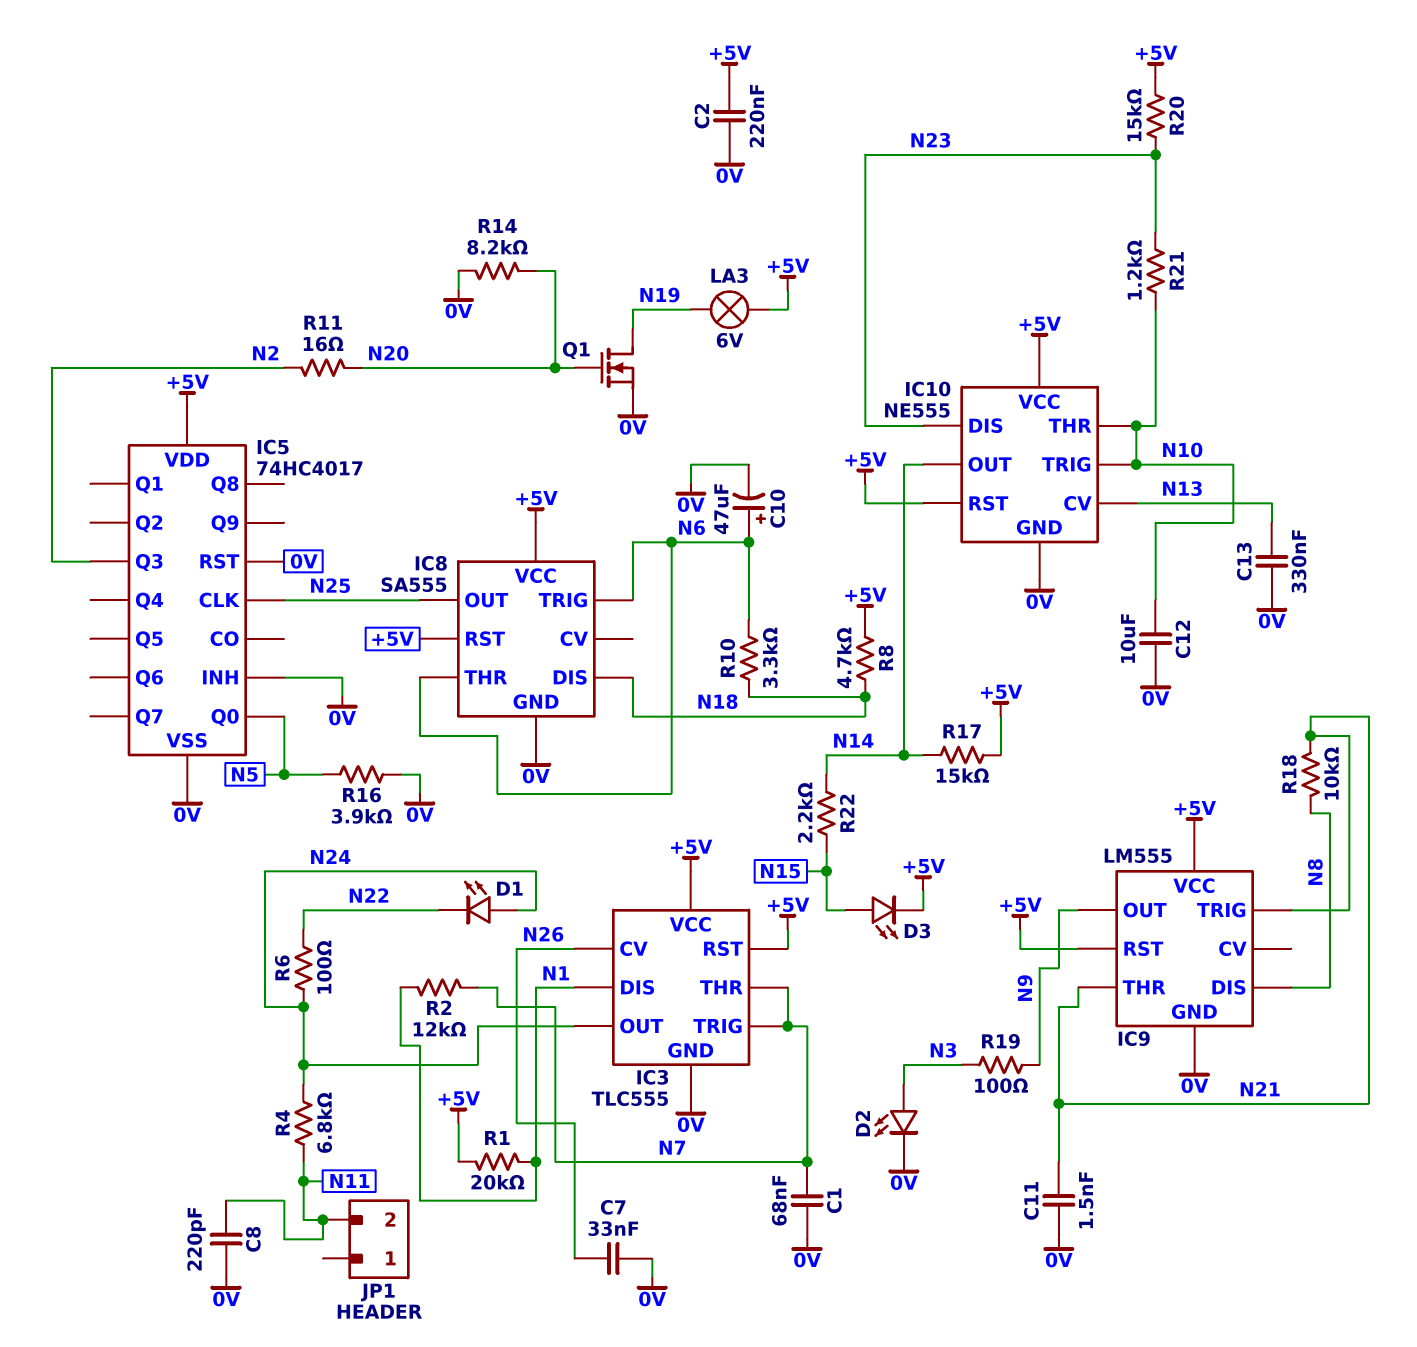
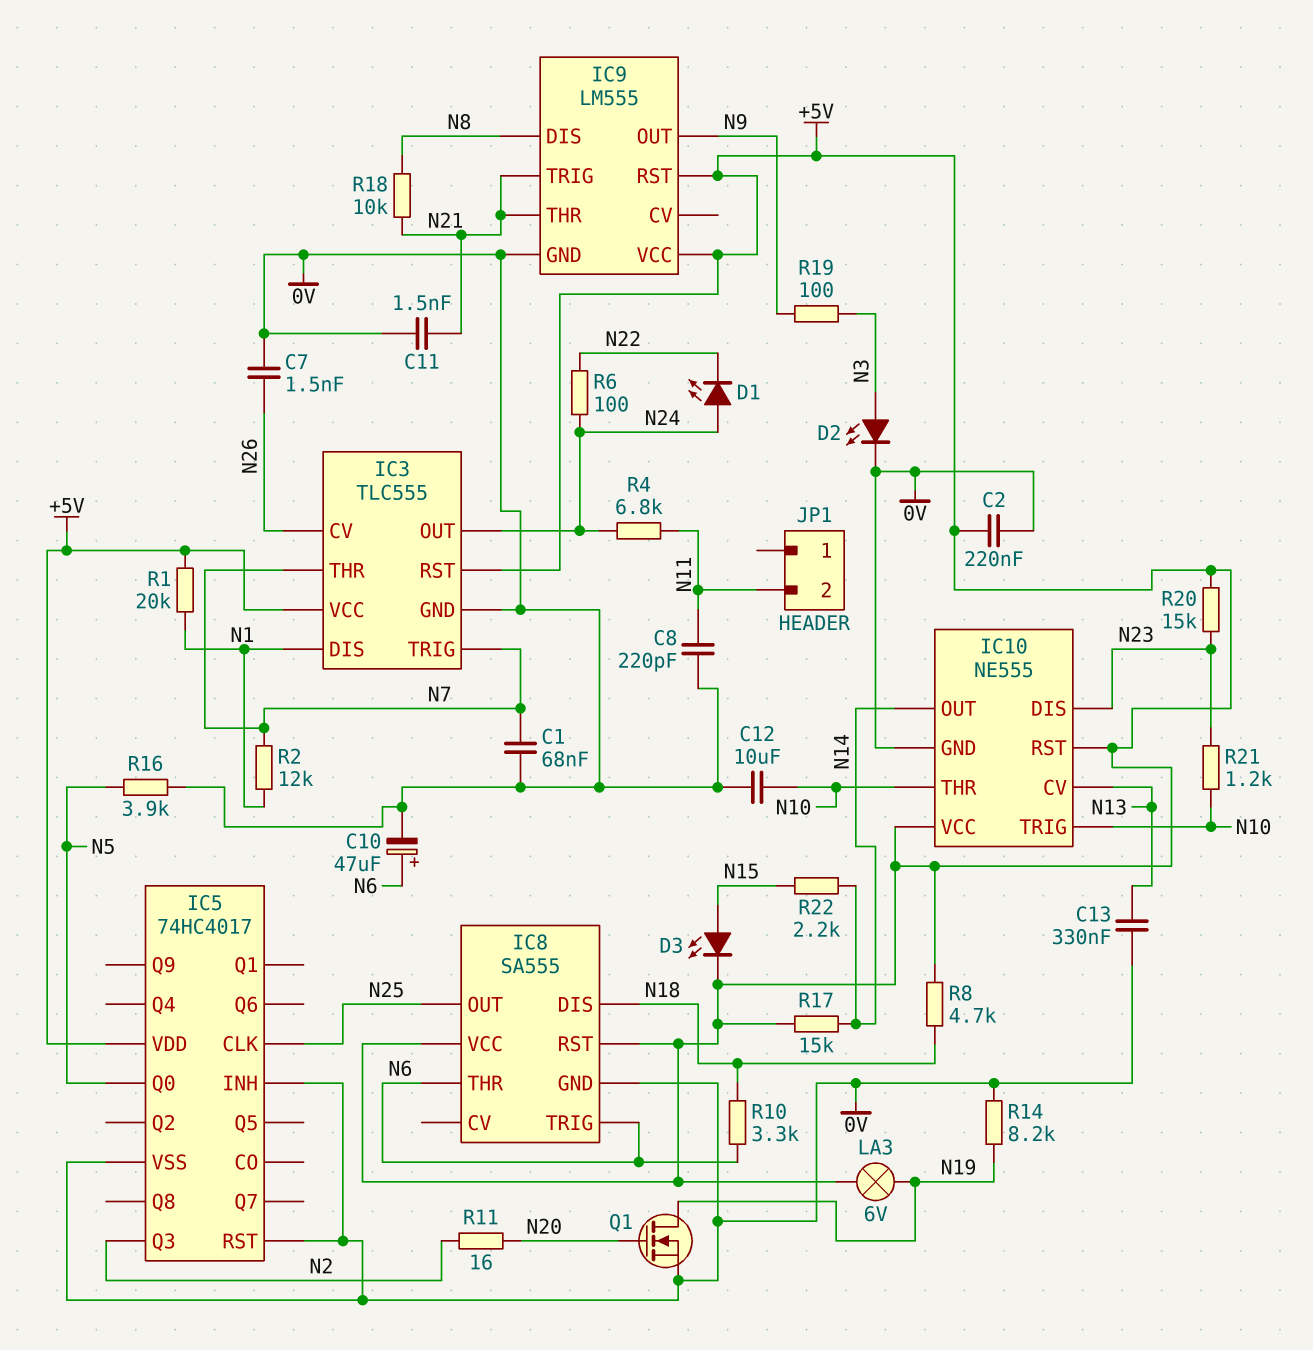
C7: 33nF (0V, N26) -> 1.5nF (0V, N26)
R14: 8.2k (0V, N20) -> 8.2k (0V, N19)

